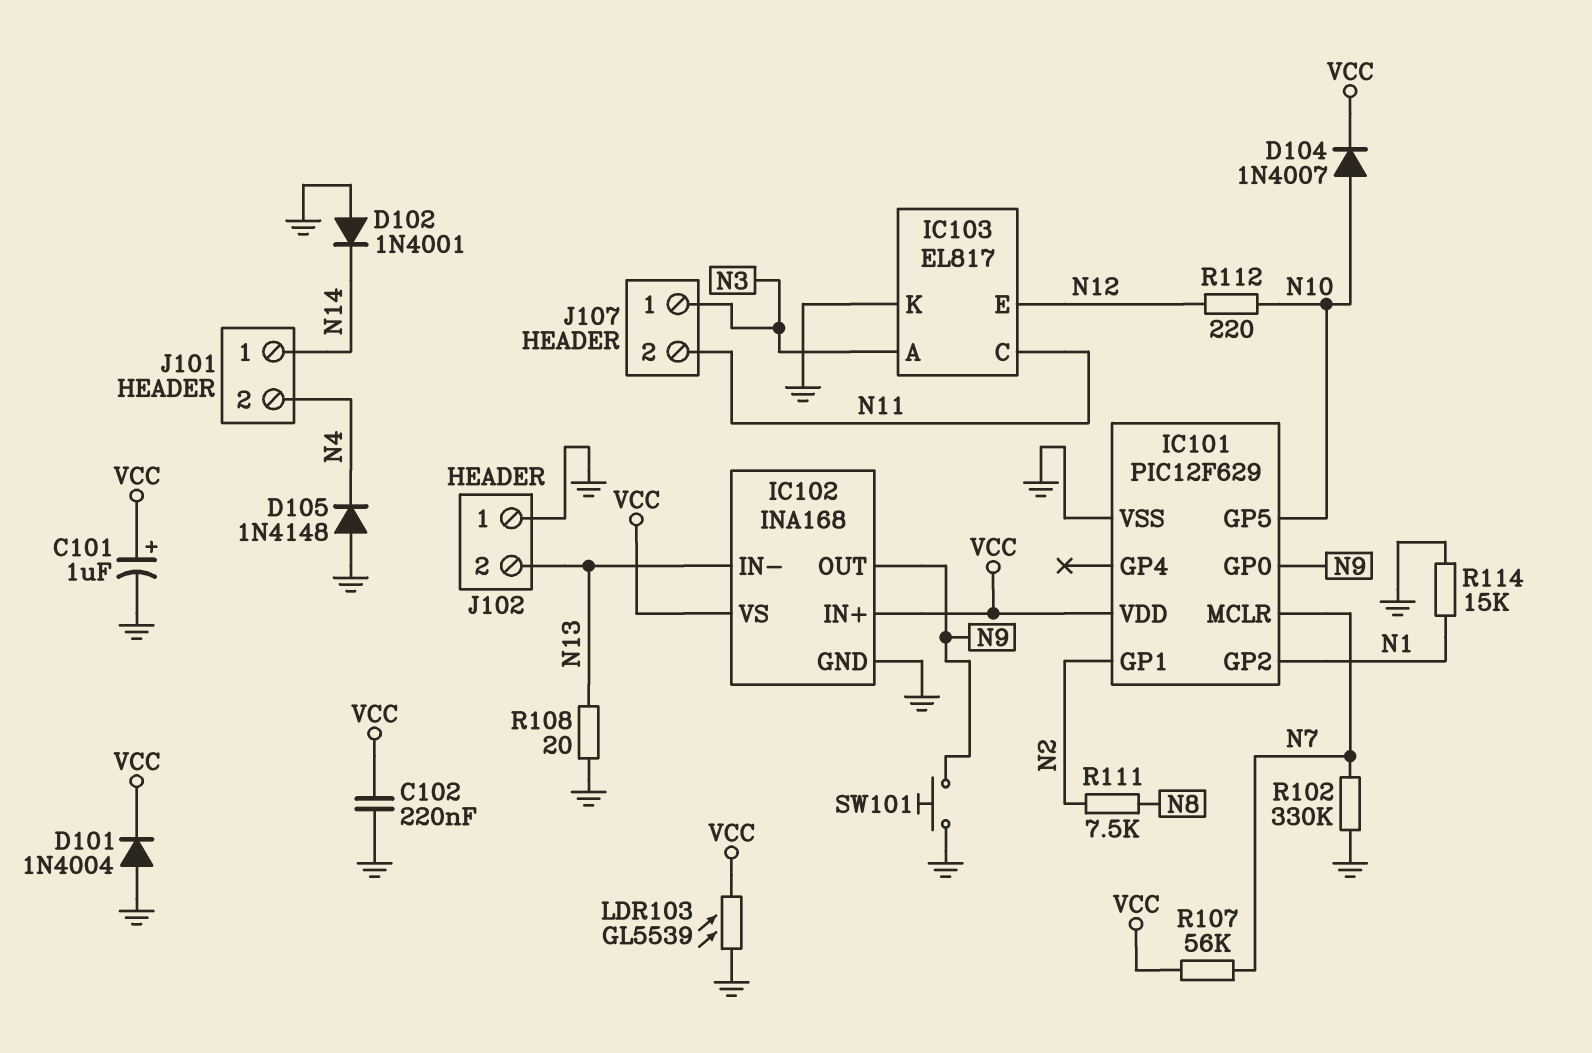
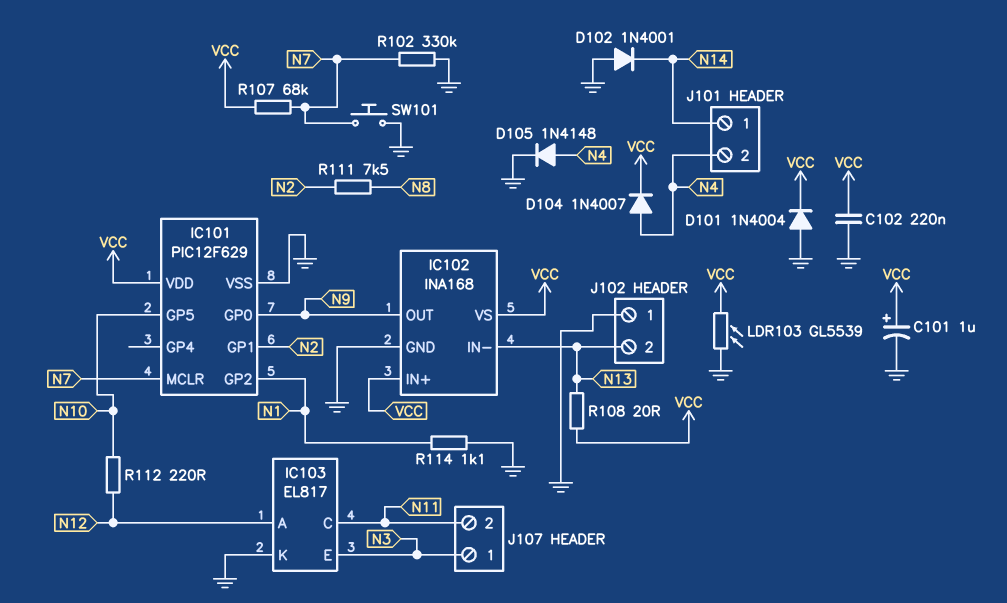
D104: diode 1N4007 (A N10, K VCC) -> diode 1N4007 (A N4, K VCC)
D105: diode 1N4148 (A GND, K N4) -> diode 1N4148 (A N4, K GND)
IC103 pin A: N3 -> N12
IC103 pin E: N12 -> N3
R107: 56k (N7, VCC) -> 68k (N7, VCC)
R108: 20 (GND, N13) -> 20 (N13, VCC)
R114: 15k (GND, N1) -> 1.1k (GND, N1)
SW101: button (GND, N9) -> button (GND, N7)

